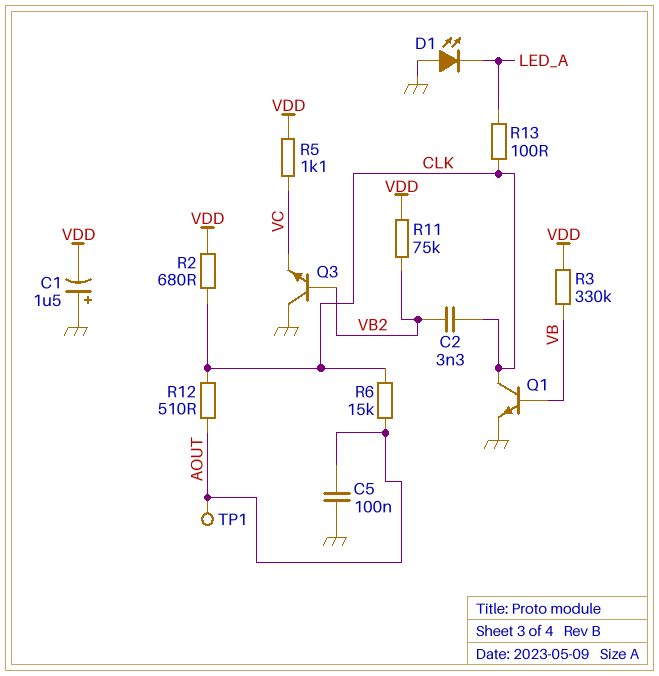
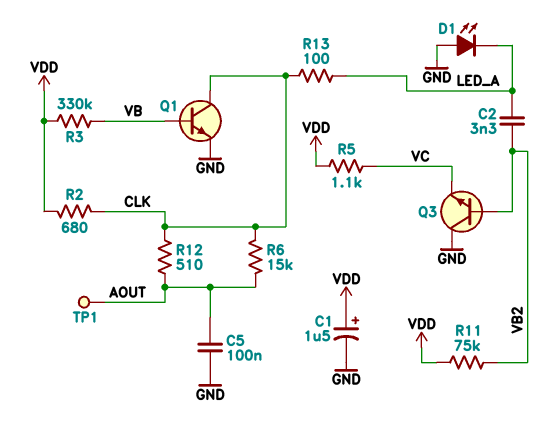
C1: 1.5uF (plus GND, minus VDD) -> 1.5uF (plus VDD, minus GND)
C2: 3.3nF (CLK, VB2) -> 3.3nF (LED_A, VB2)

